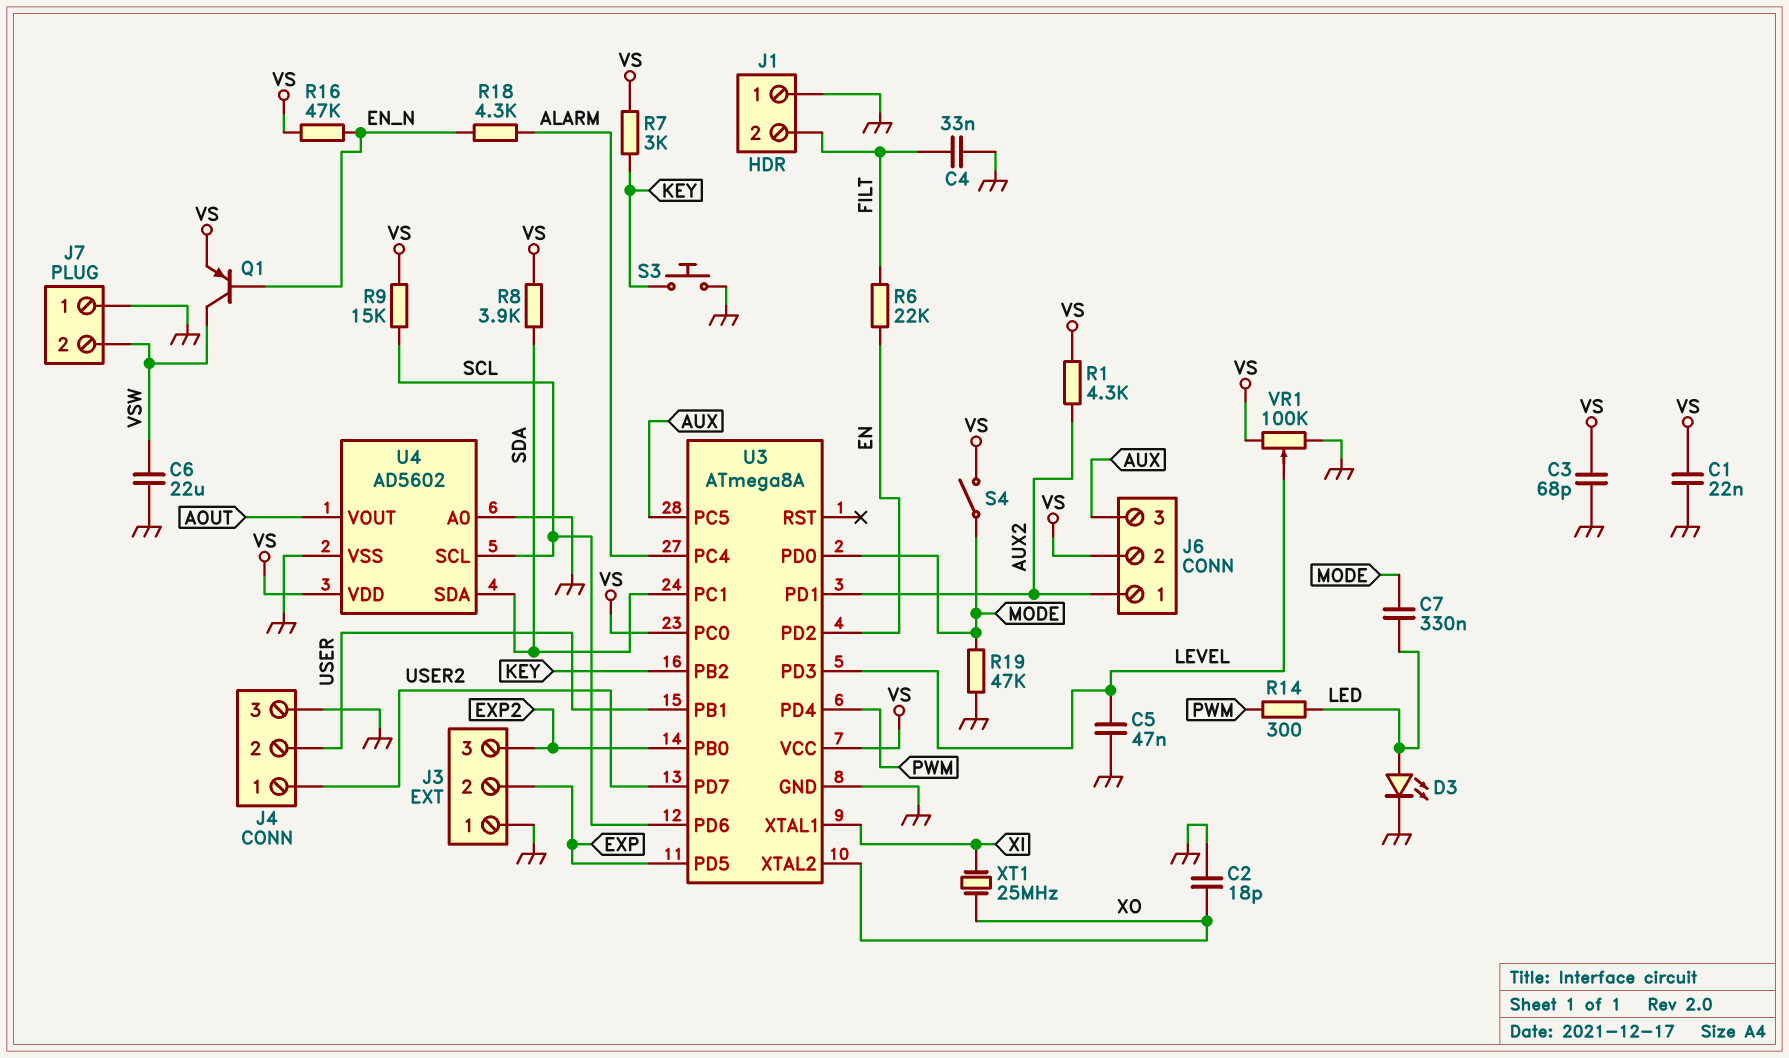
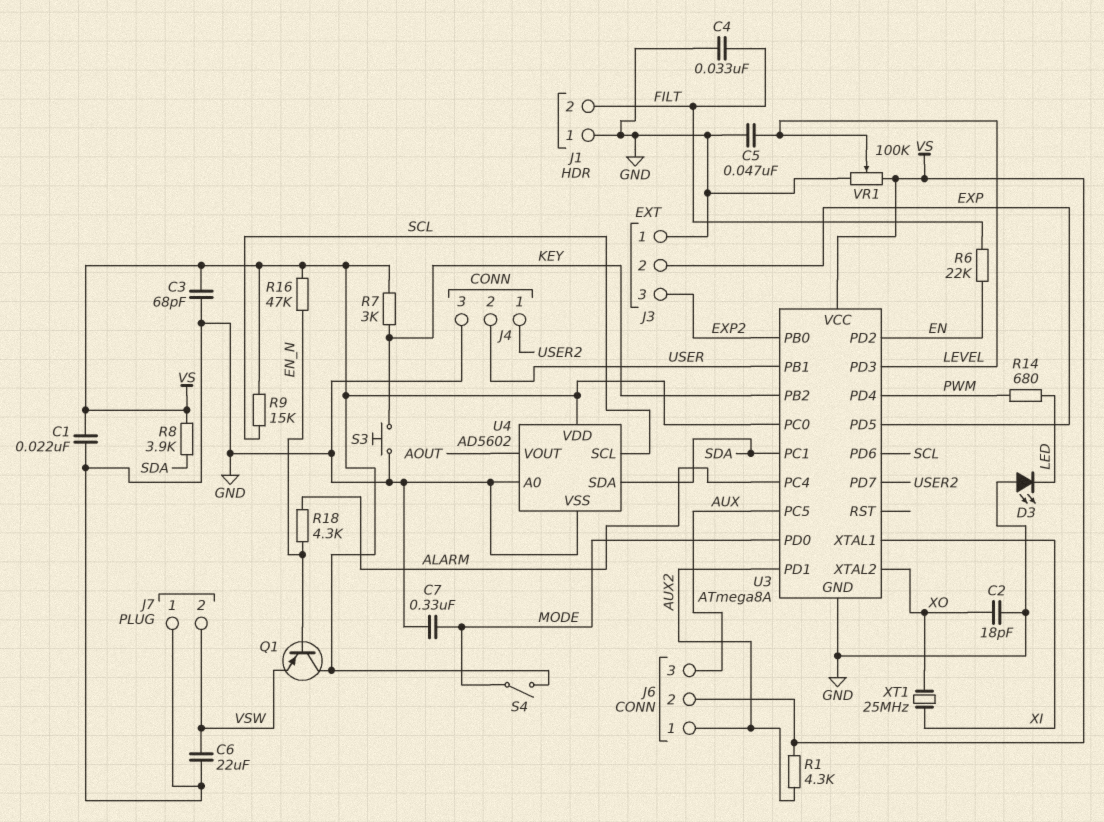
C7: 330nF (LED, MODE) -> 330nF (GND, MODE)
D3: LED (A LED, K GND) -> LED (A GND, K LED)
Q1: PNP (B EN_N, C VSW, E VS) -> PNP (B EN_N, C VS, E VSW)
R14: 300 (LED, PWM) -> 680 (LED, PWM)
R19: 47k (GND, MODE) -> none

